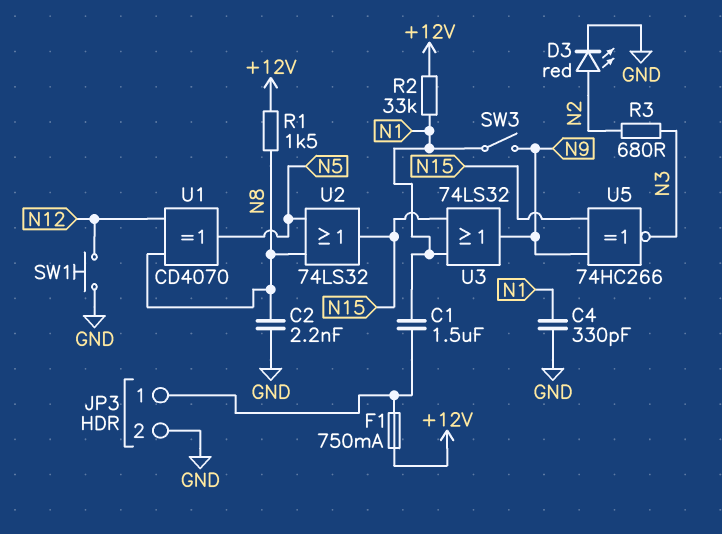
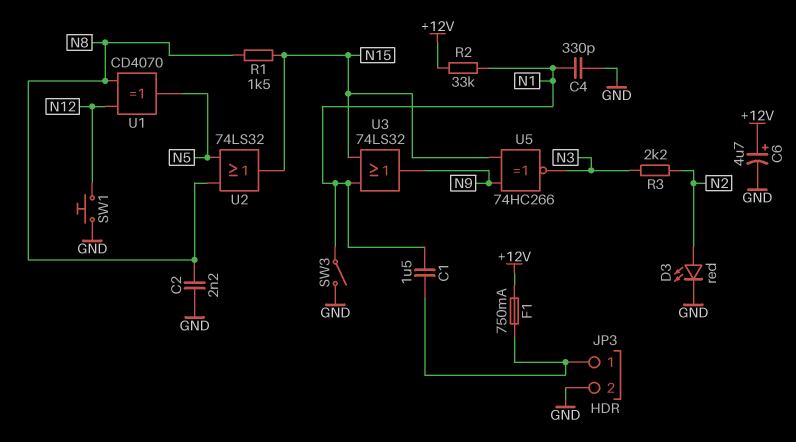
C6: none -> 4.7uF (plus +12V, minus GND)
R1: 1.5k (+12V, N8) -> 1.5k (N8, N15)
R3: 680 (N2, N3) -> 2.2k (N2, N3)
SW3: switch (N1, N9) -> switch (GND, N1)

